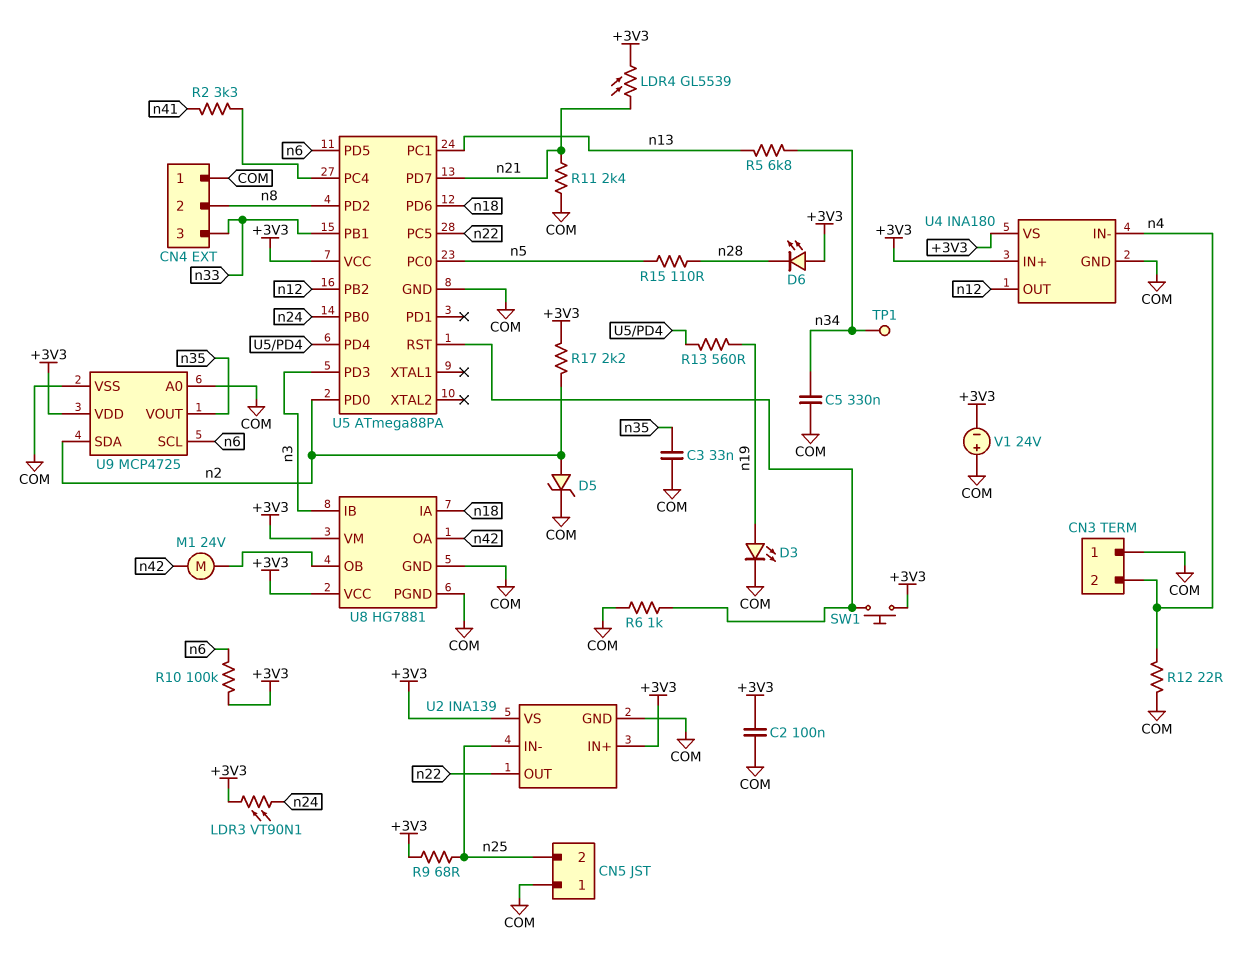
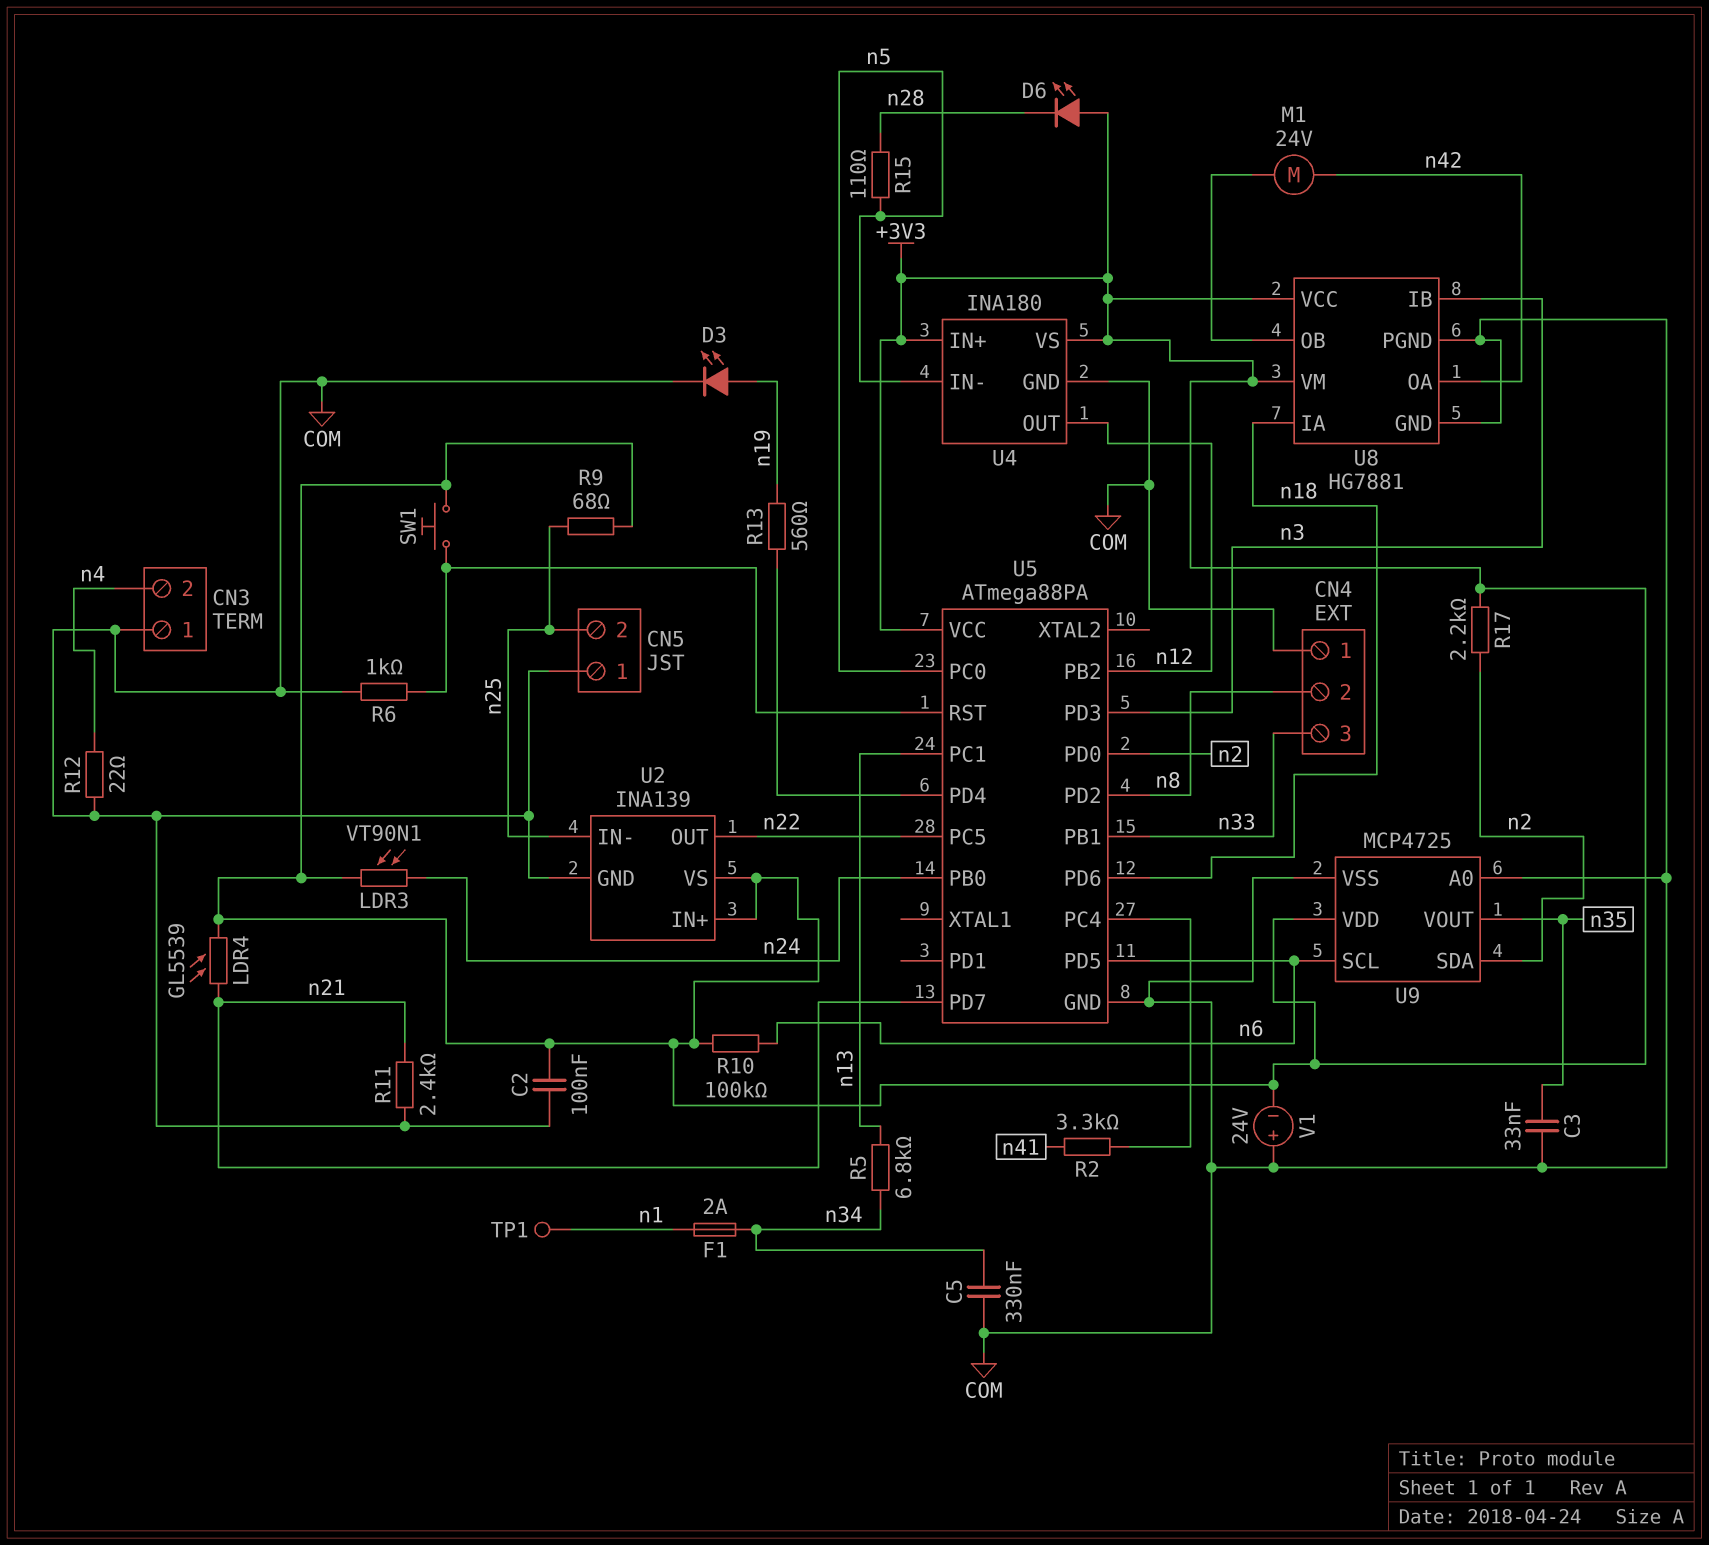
D5: zener (A n2, K COM) -> none
F1: none -> 2A (n1, n34)
TP1: test point (n34) -> test point (n1)
U4 pin IN-: n4 -> n5

